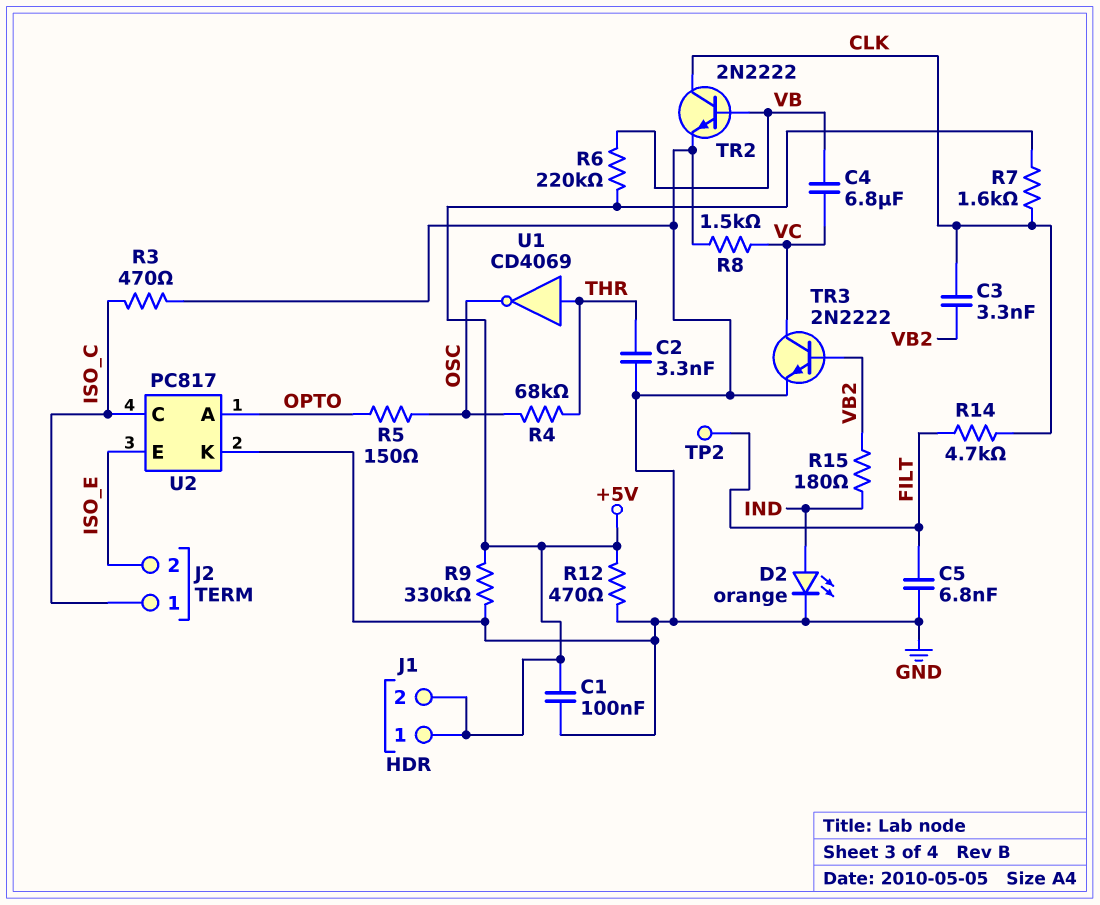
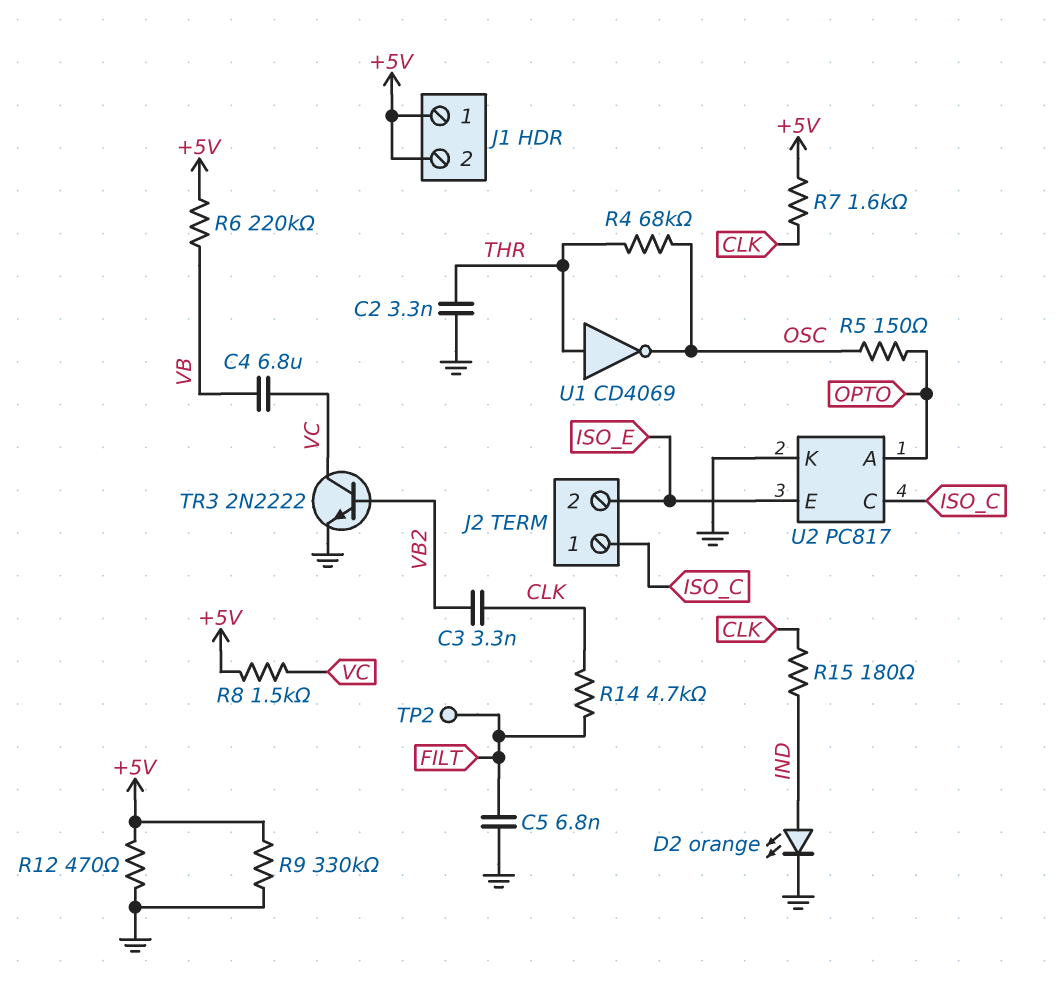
C1: 100nF (+5V, GND) -> none
R3: 470 (GND, ISO_C) -> none
R8: 1.5k (GND, VC) -> 1.5k (+5V, VC)
R15: 180 (IND, VB2) -> 180 (CLK, IND)
TR2: NPN 2N2222 (B VB, C CLK, E GND) -> none

